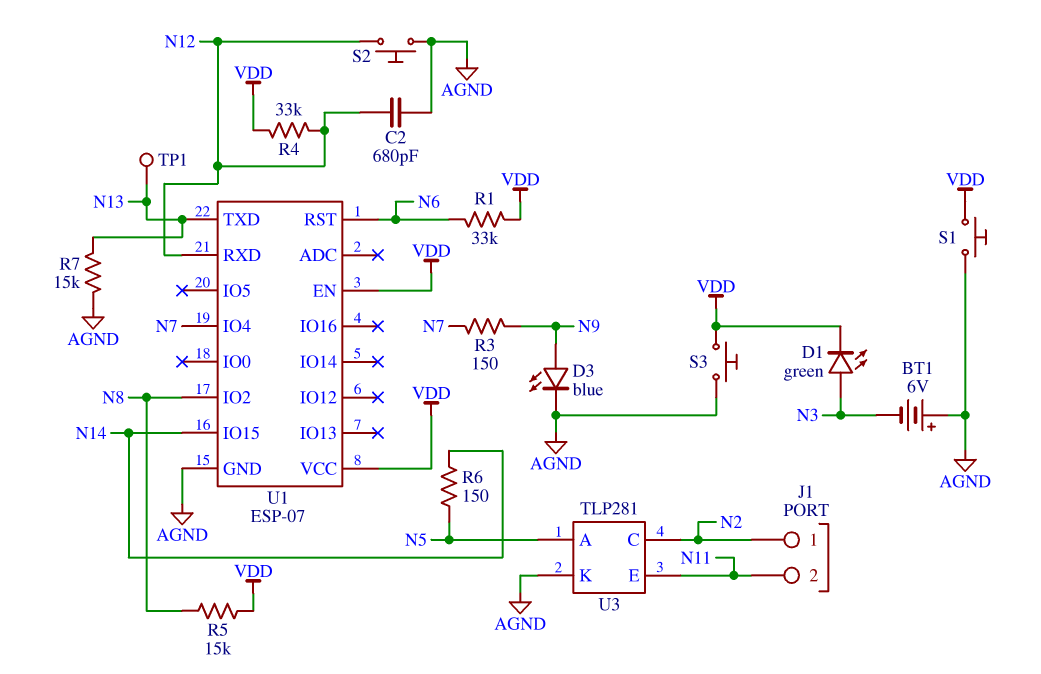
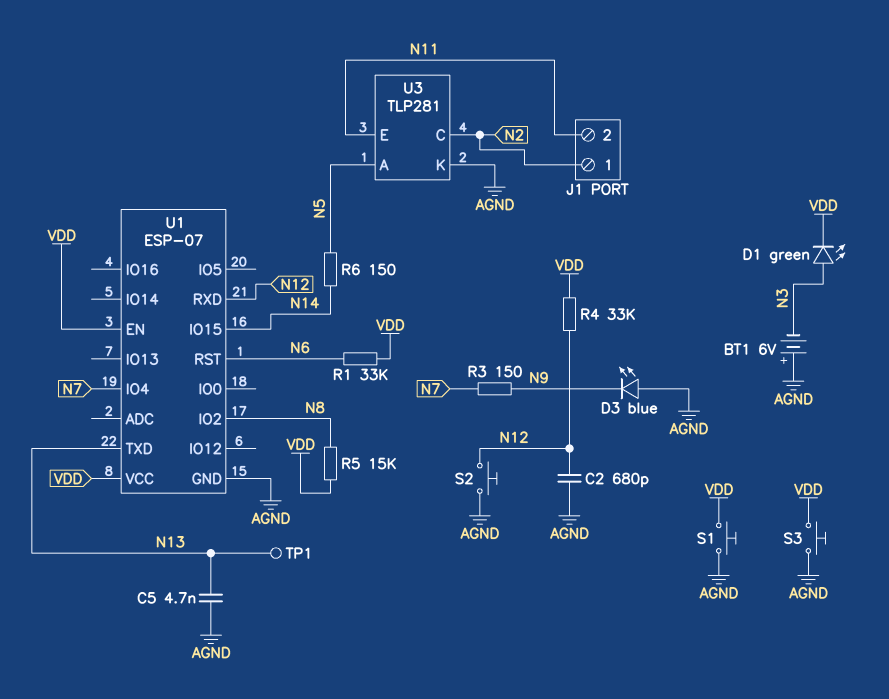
C5: none -> 4.7nF (AGND, N13)
D3: LED blue (A N9, K AGND) -> LED blue (A AGND, K N9)
R7: 15k (AGND, N13) -> none

